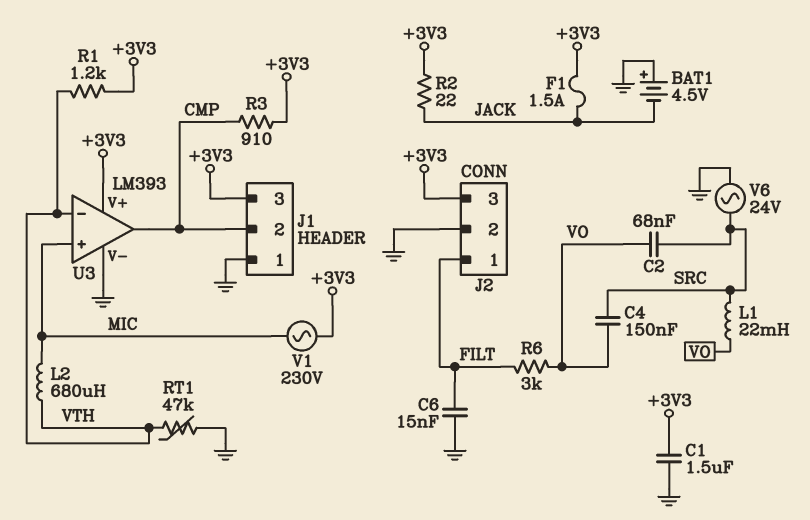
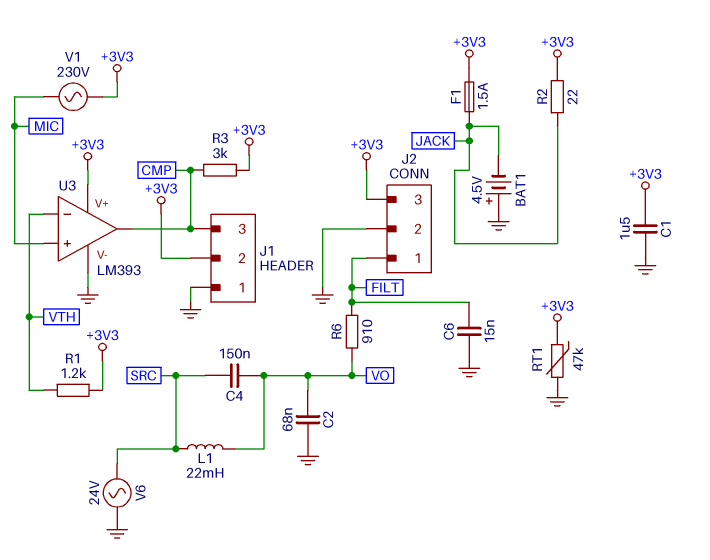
C2: 68nF (SRC, VO) -> 68nF (GND, VO)
J1 pin 2: CMP -> +3V3
J1 pin 3: +3V3 -> CMP
L2: 680uH (MIC, VTH) -> none
R3: 910 (+3V3, CMP) -> 3k (+3V3, CMP)
R6: 3k (FILT, VO) -> 910 (FILT, VO)
RT1: 47k (GND, VTH) -> 47k (+3V3, GND)

